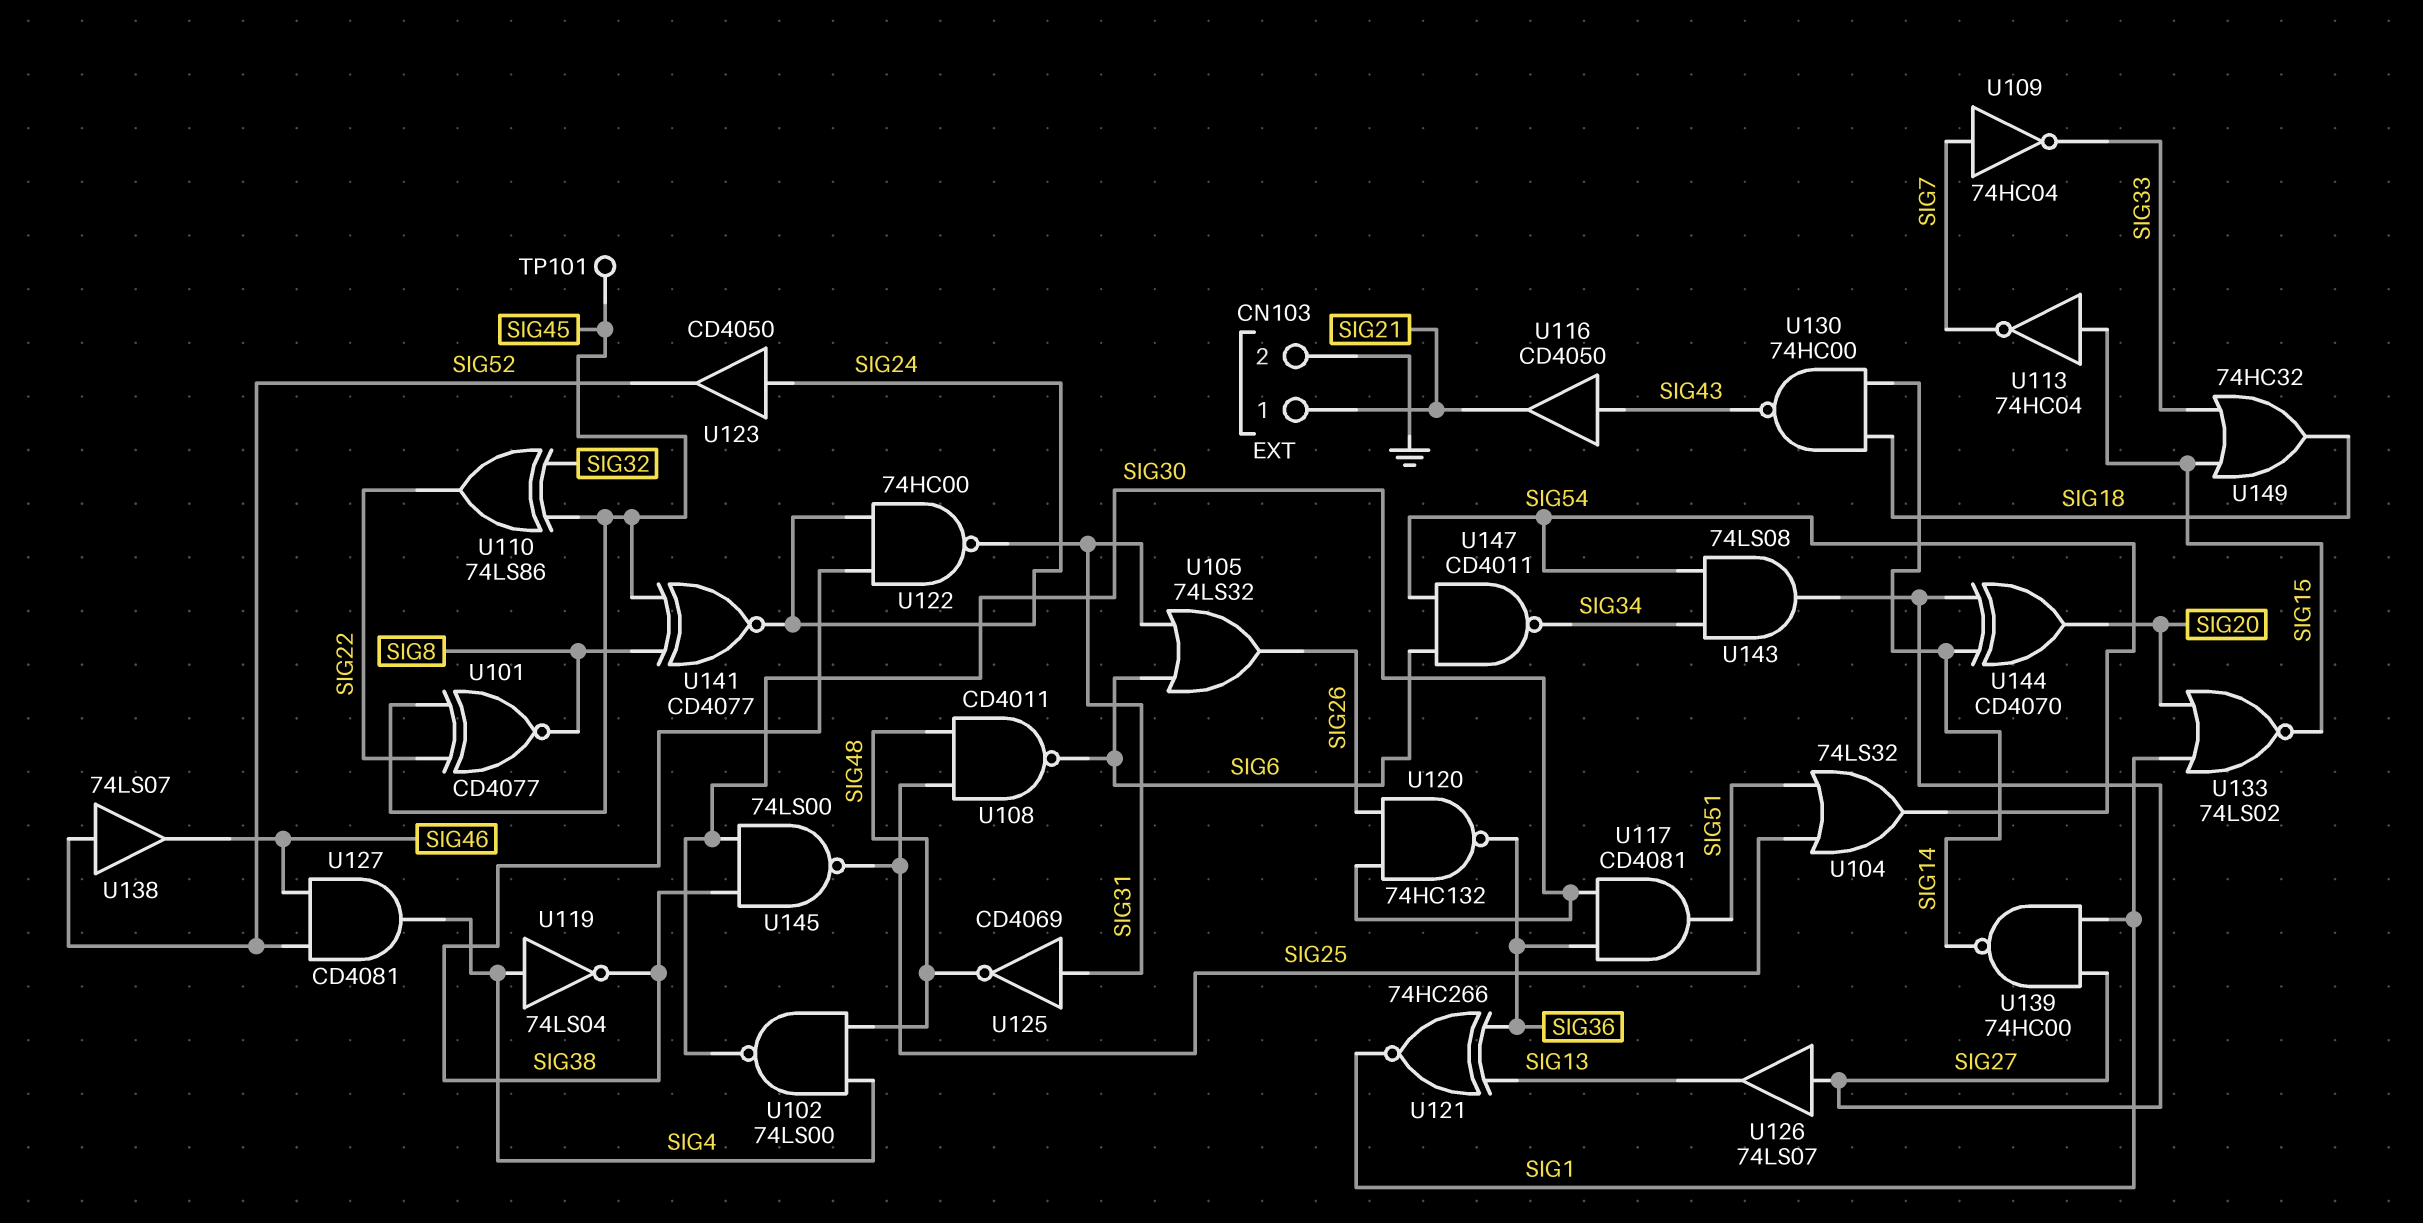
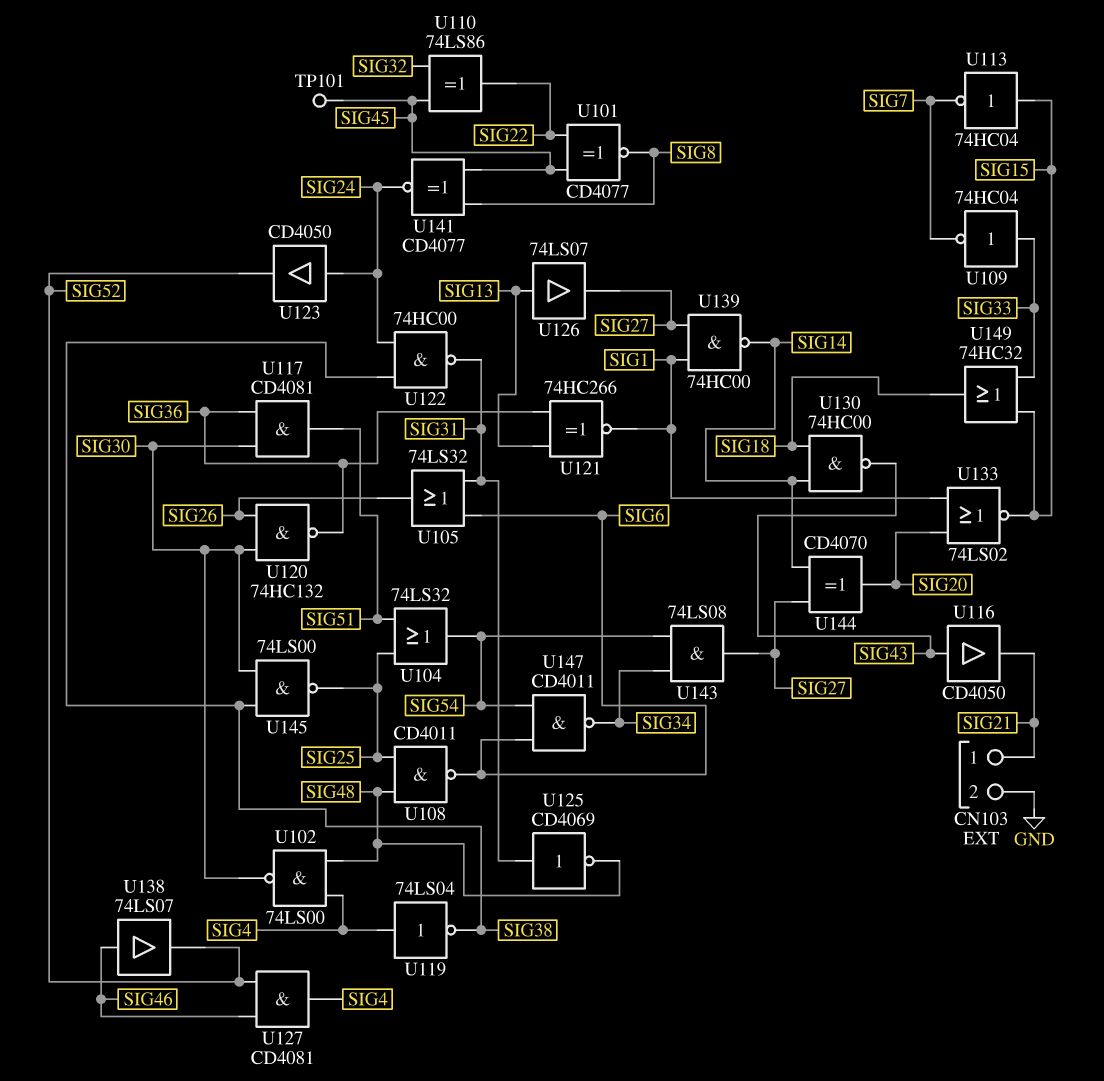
U109: NOT 74HC04 (in SIG7, out SIG33) -> NOT 74HC04 (in SIG33, out SIG7)
U126: buffer 74LS07 (in SIG27, out SIG13) -> buffer 74LS07 (in SIG13, out SIG27)
U138: buffer 74LS07 (in SIG52, out SIG46) -> buffer 74LS07 (in SIG46, out SIG52)

